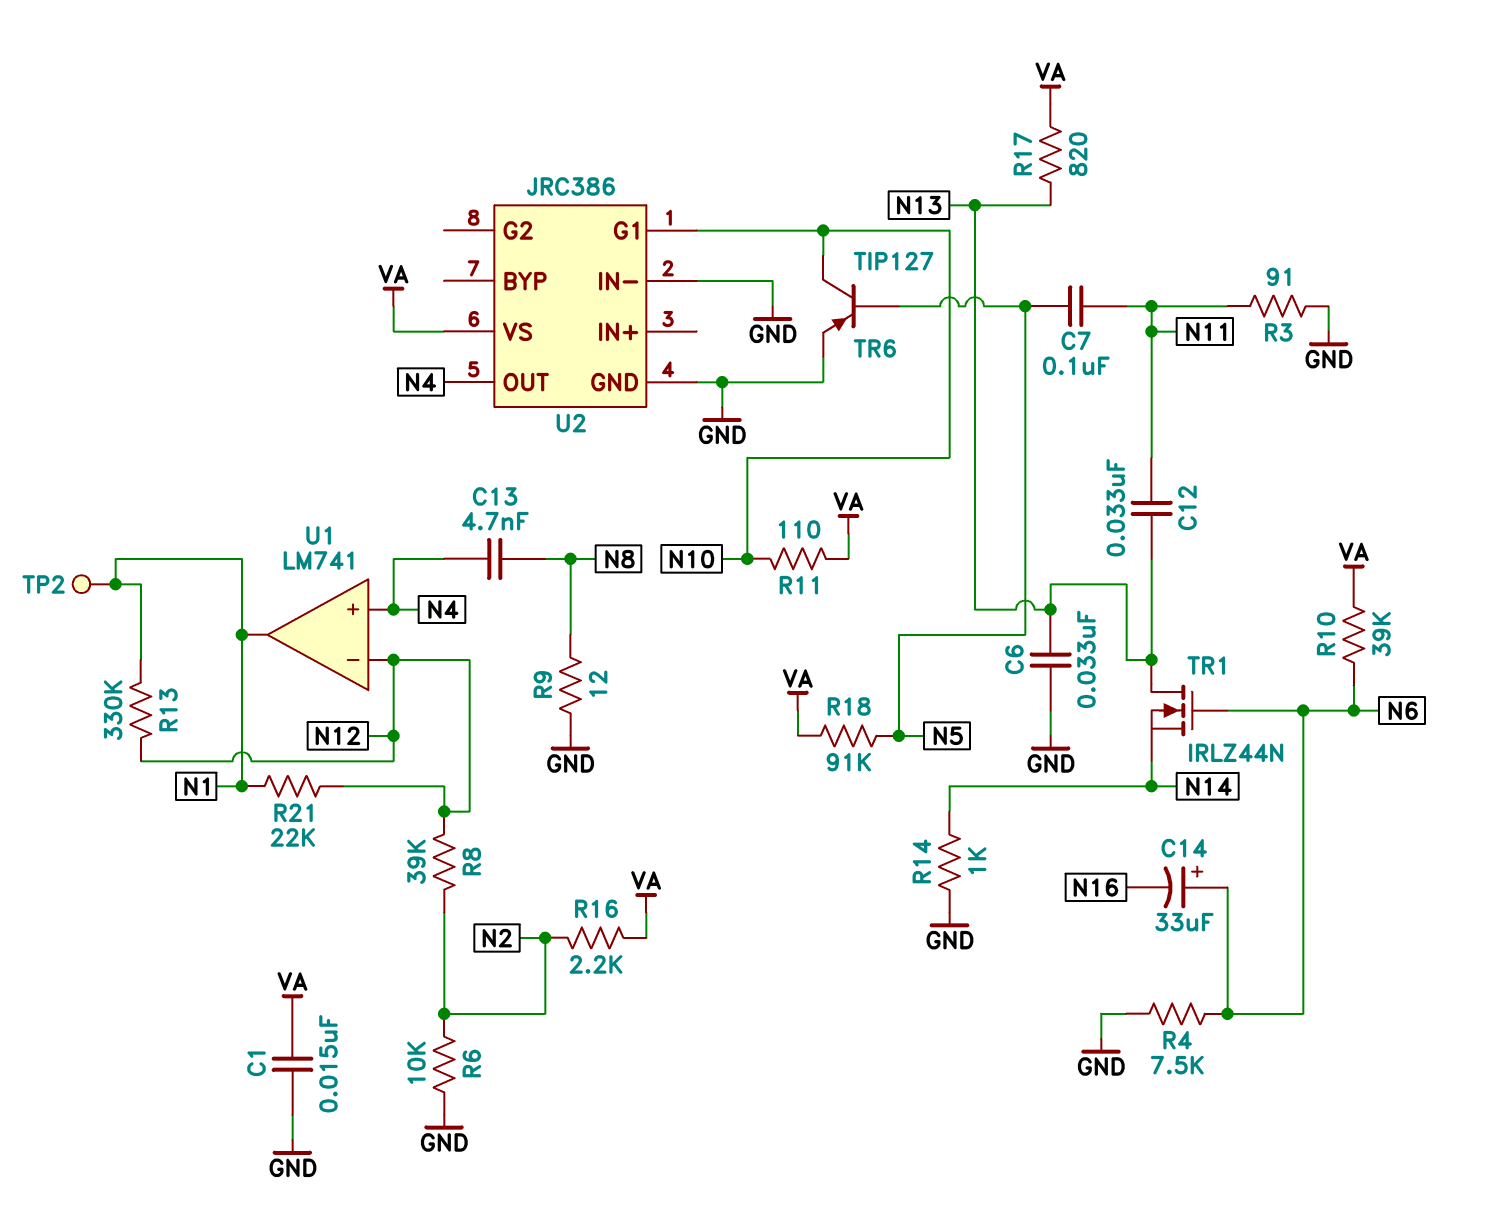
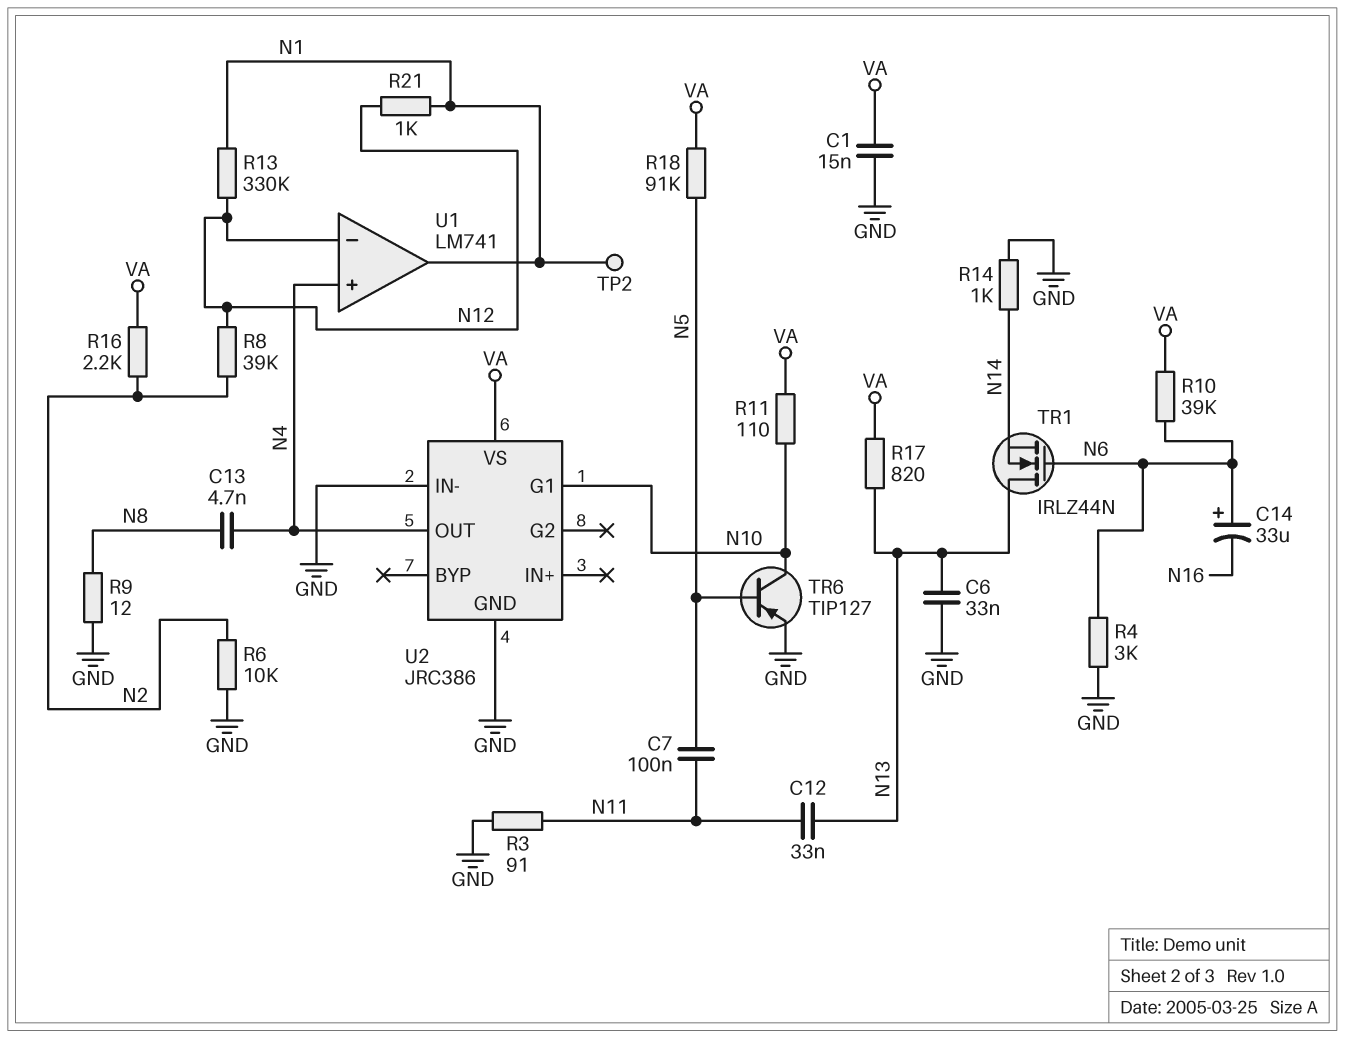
R4: 7.5k (GND, N6) -> 3k (GND, N6)
R21: 22k (N1, N12) -> 1k (N1, N12)

